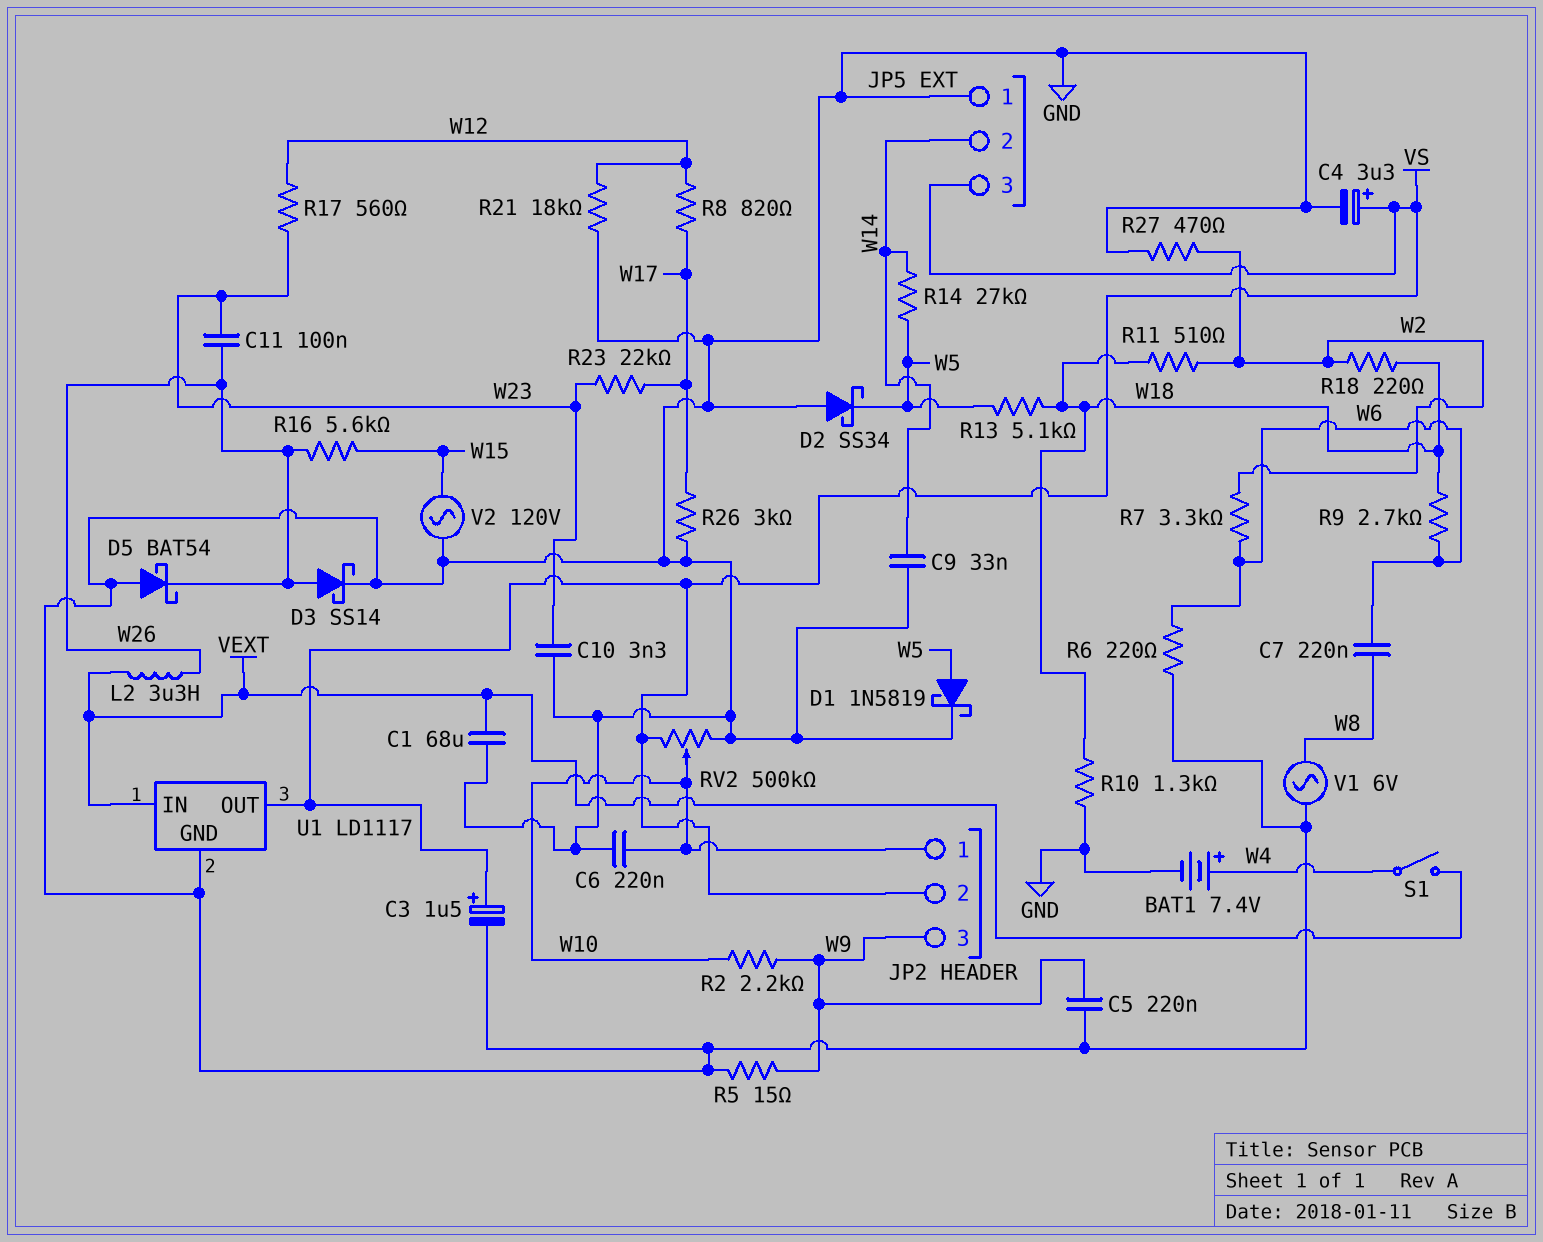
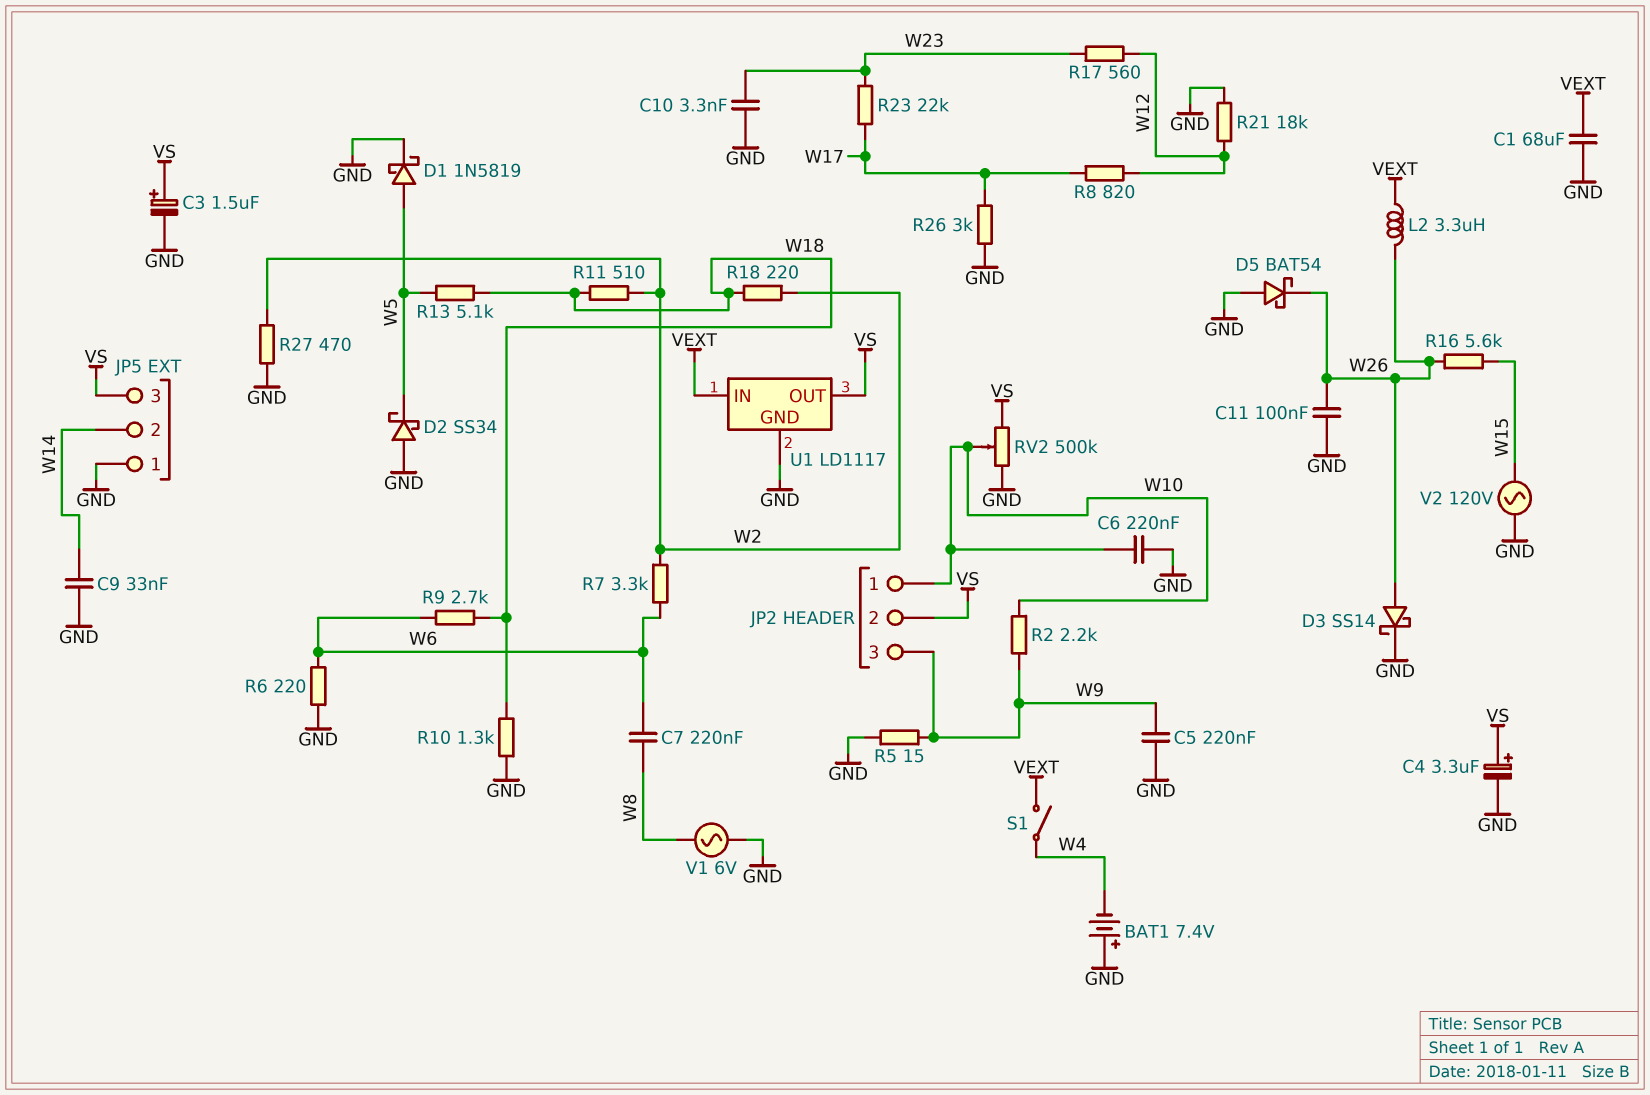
BAT1: 7.4V (plus W4, minus GND) -> 7.4V (plus GND, minus W4)
C11: 100nF (W23, W26) -> 100nF (GND, W26)
R14: 27k (W5, W14) -> none

